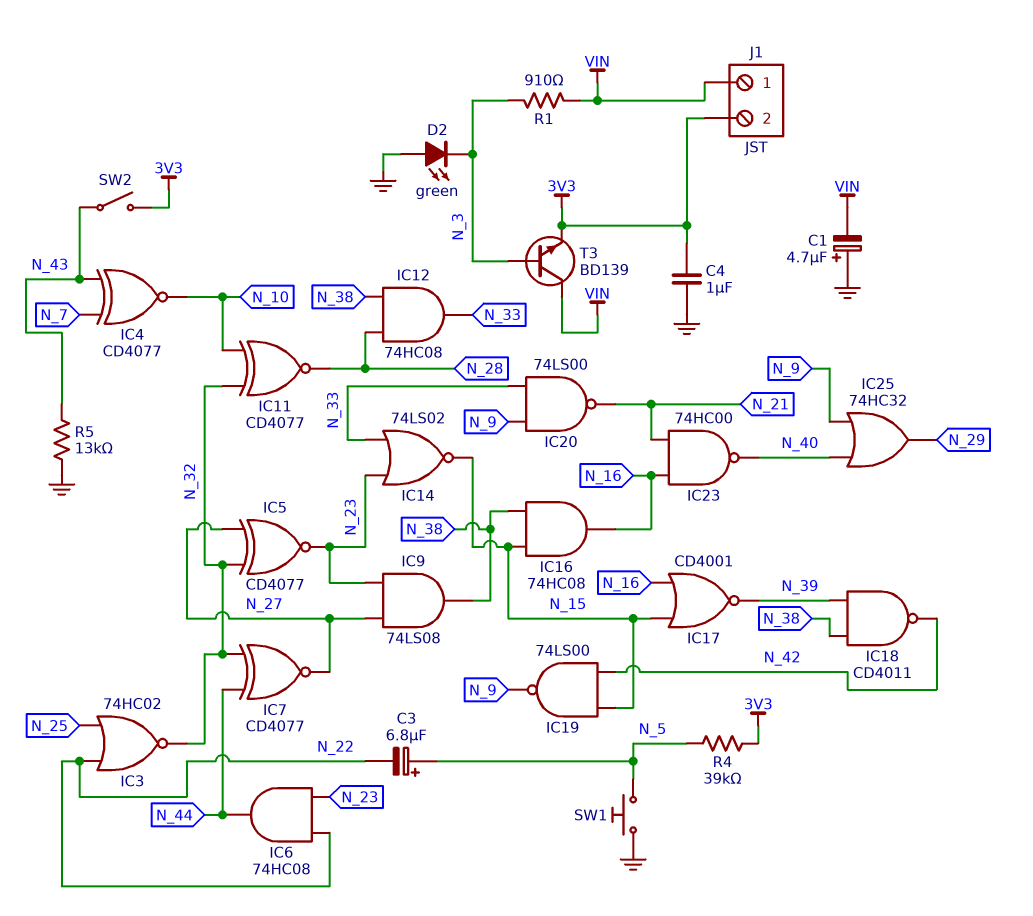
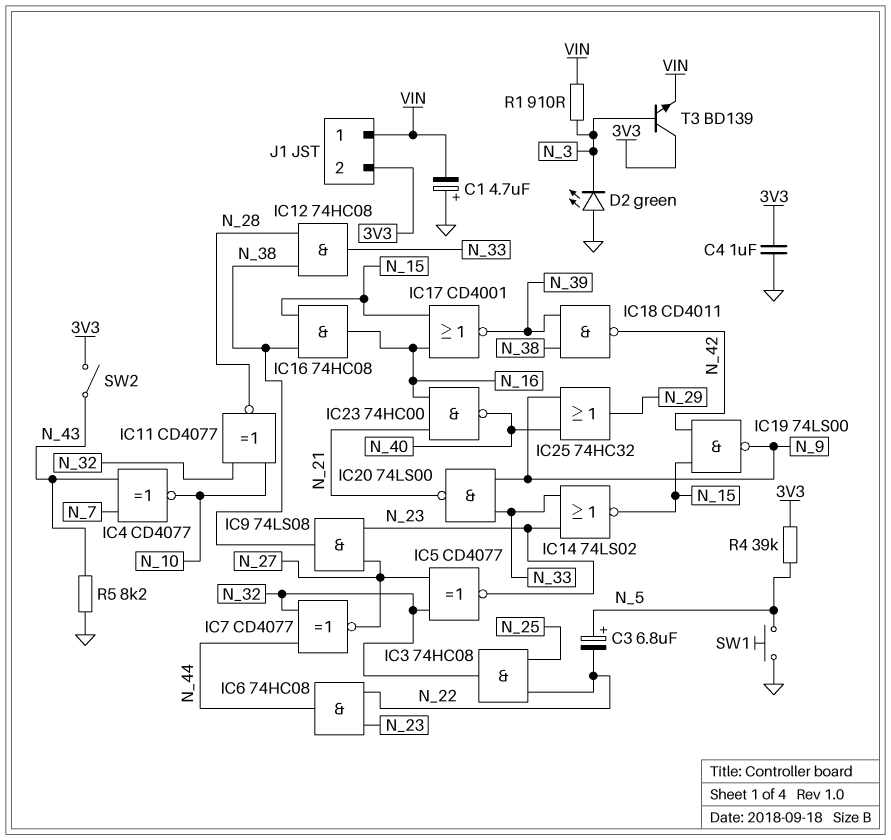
IC3: NOR 74HC02 (in N_22, in N_25, out N_32) -> AND 74HC08 (in N_22, in N_25, out N_32)
R5: 13k (GND, N_43) -> 8.2k (GND, N_43)
T3: NPN BD139 (B N_3, C VIN, E 3V3) -> NPN BD139 (B N_3, C 3V3, E VIN)

